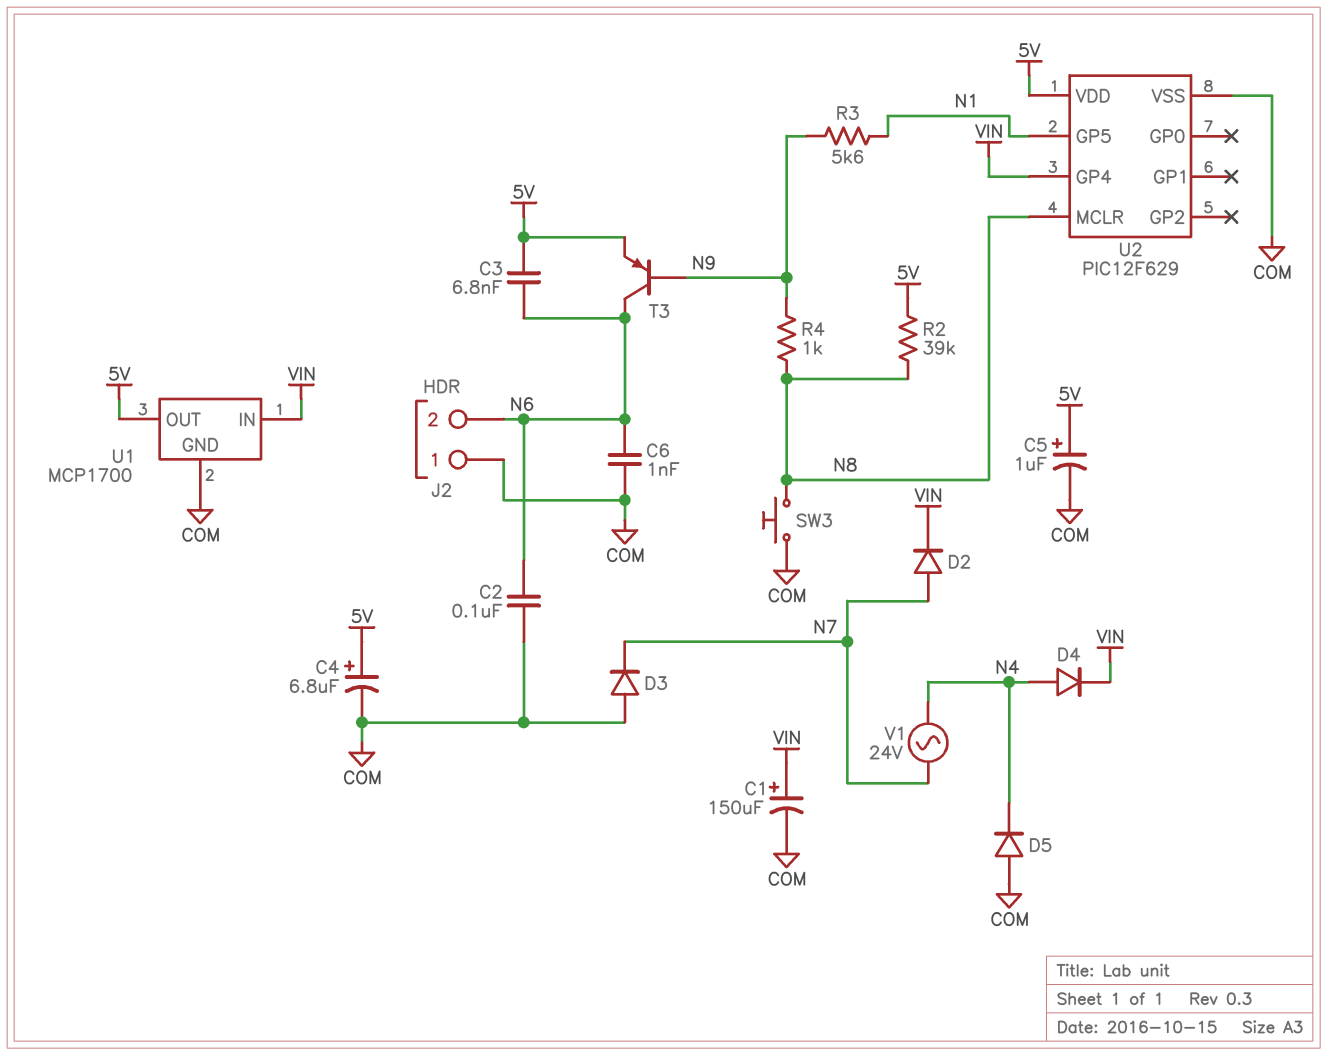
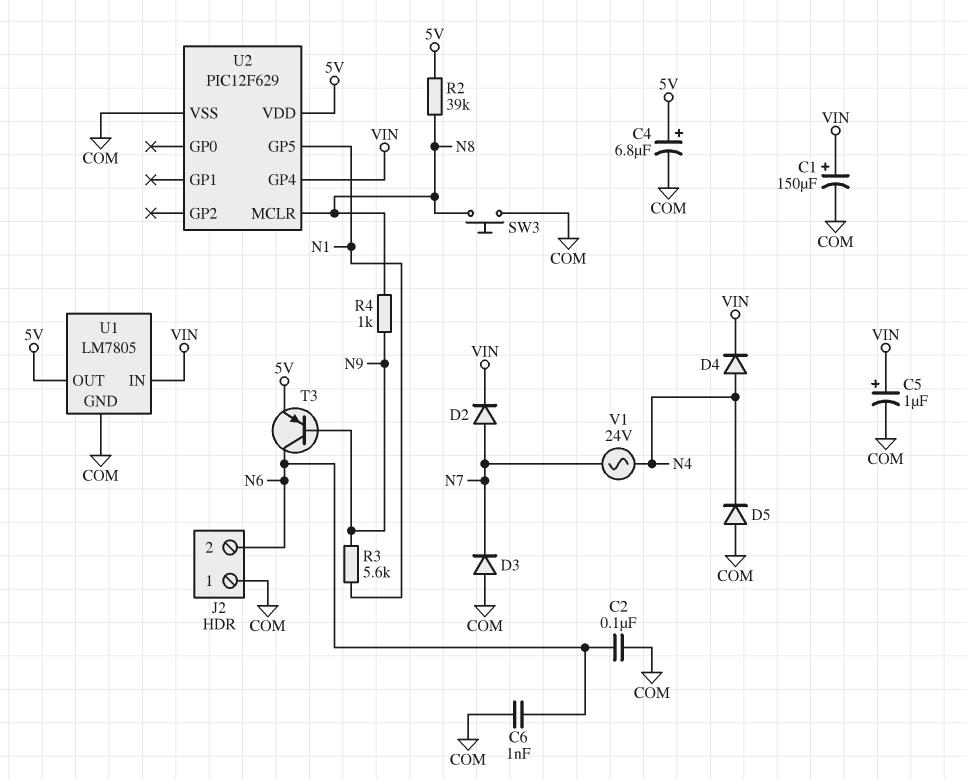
C3: 6.8nF (5V, N6) -> none
C5: 1uF (plus 5V, minus COM) -> 1uF (plus VIN, minus COM)
U1: MCP1700 -> LM7805

